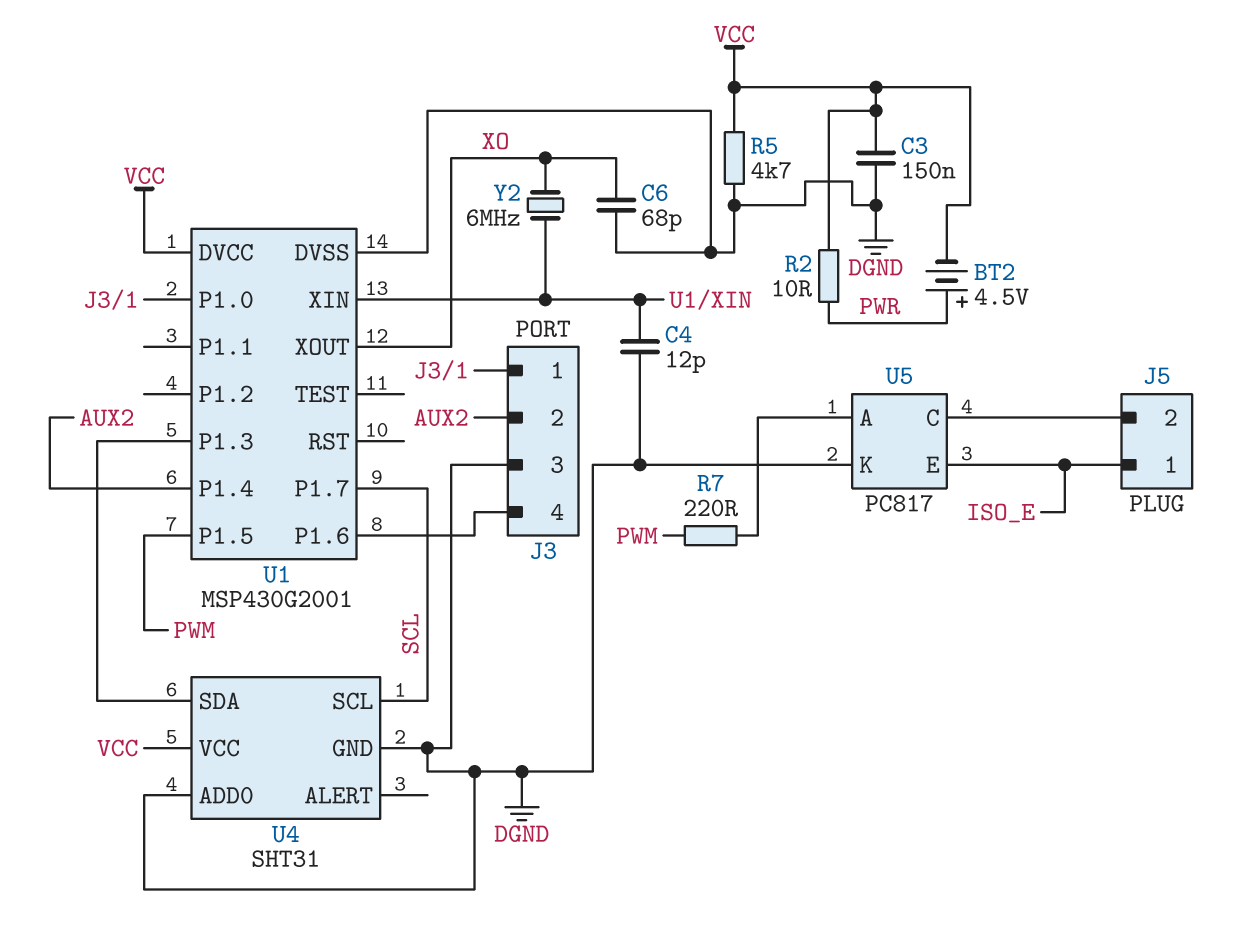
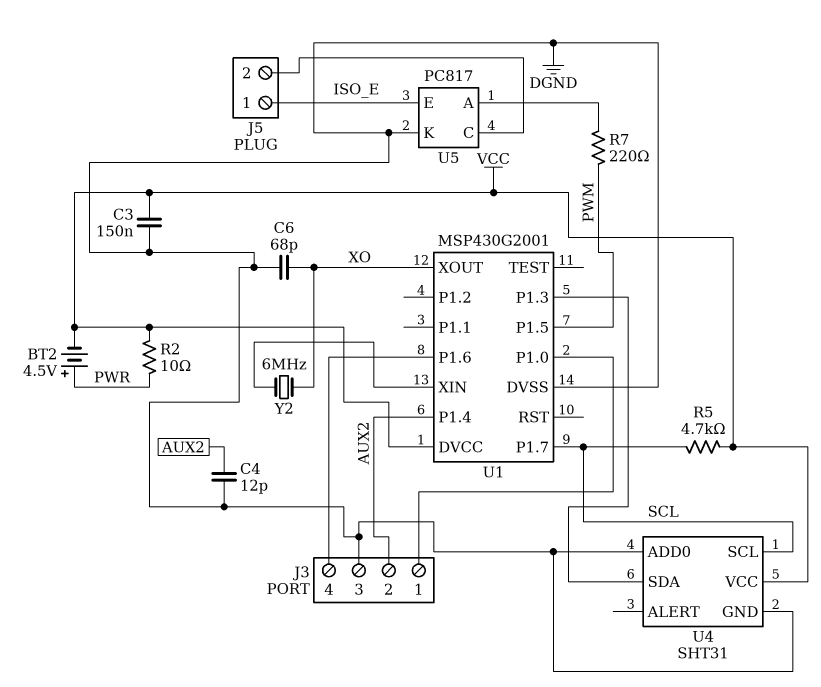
C4: 12pF (DGND, U1/XIN) -> 12pF (AUX2, DGND)
R5: 4.7k (DGND, VCC) -> 4.7k (SCL, VCC)

